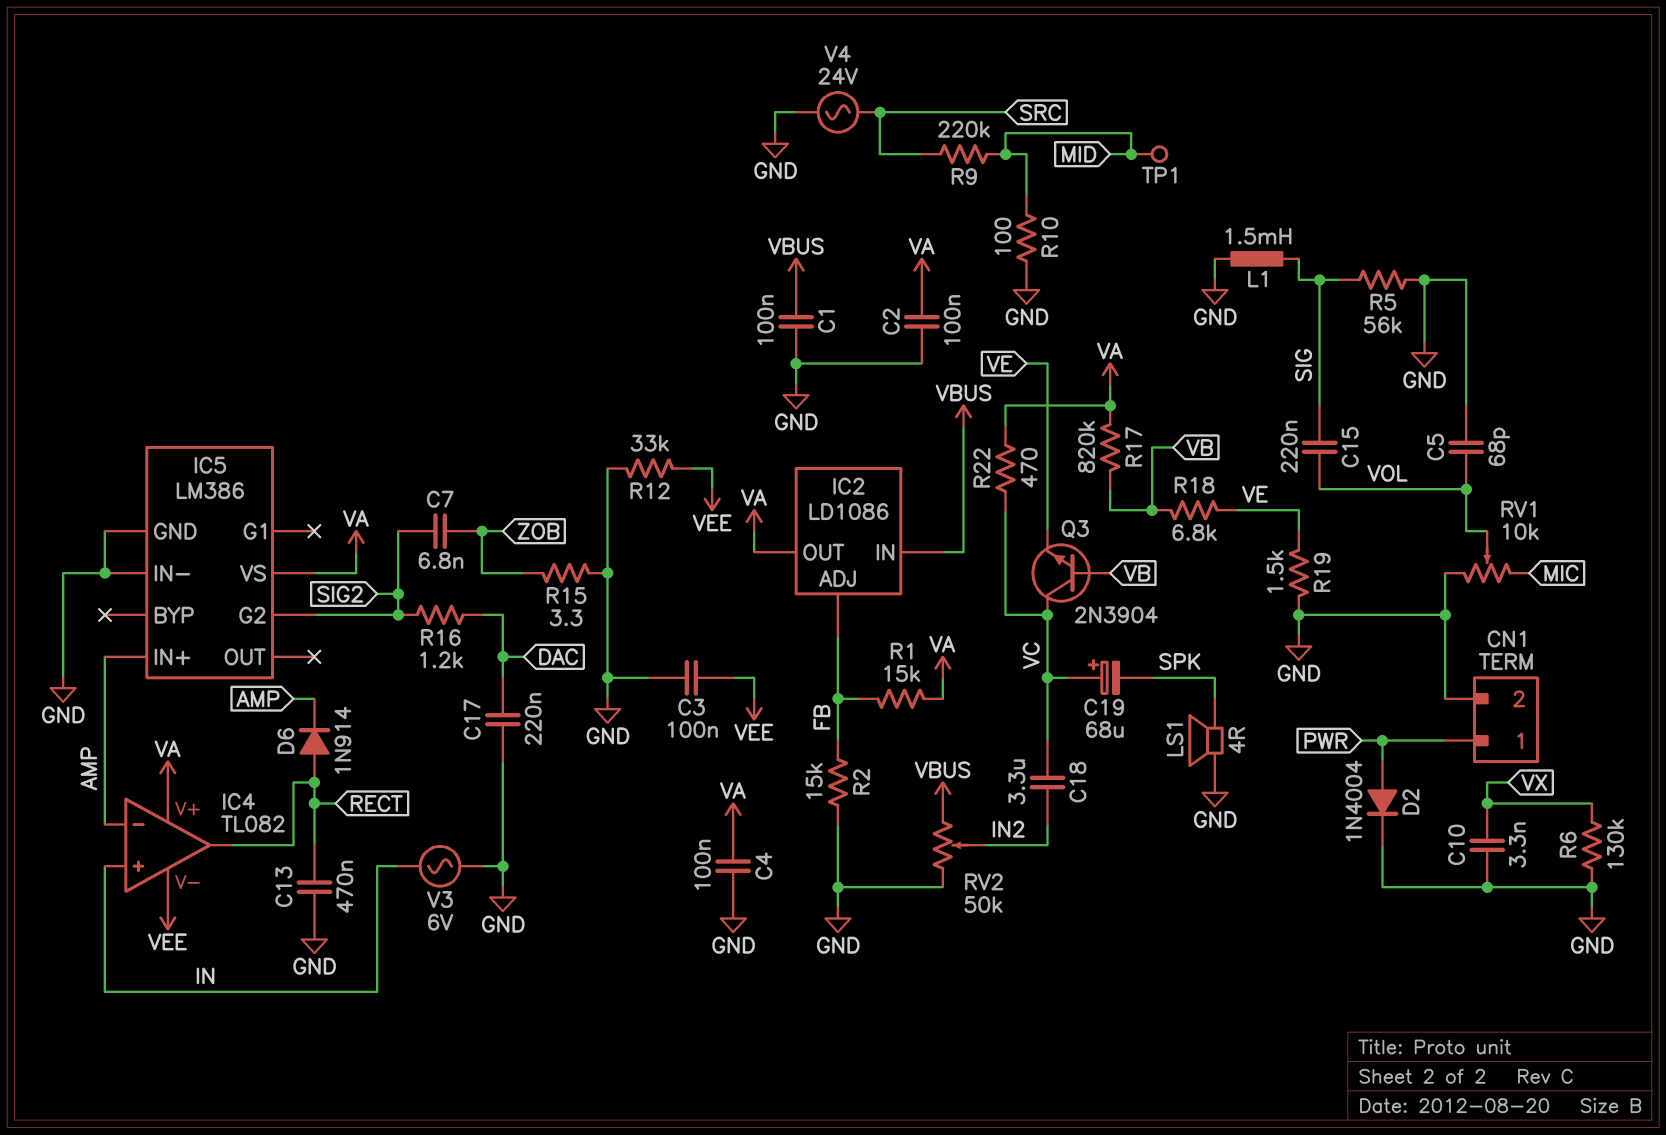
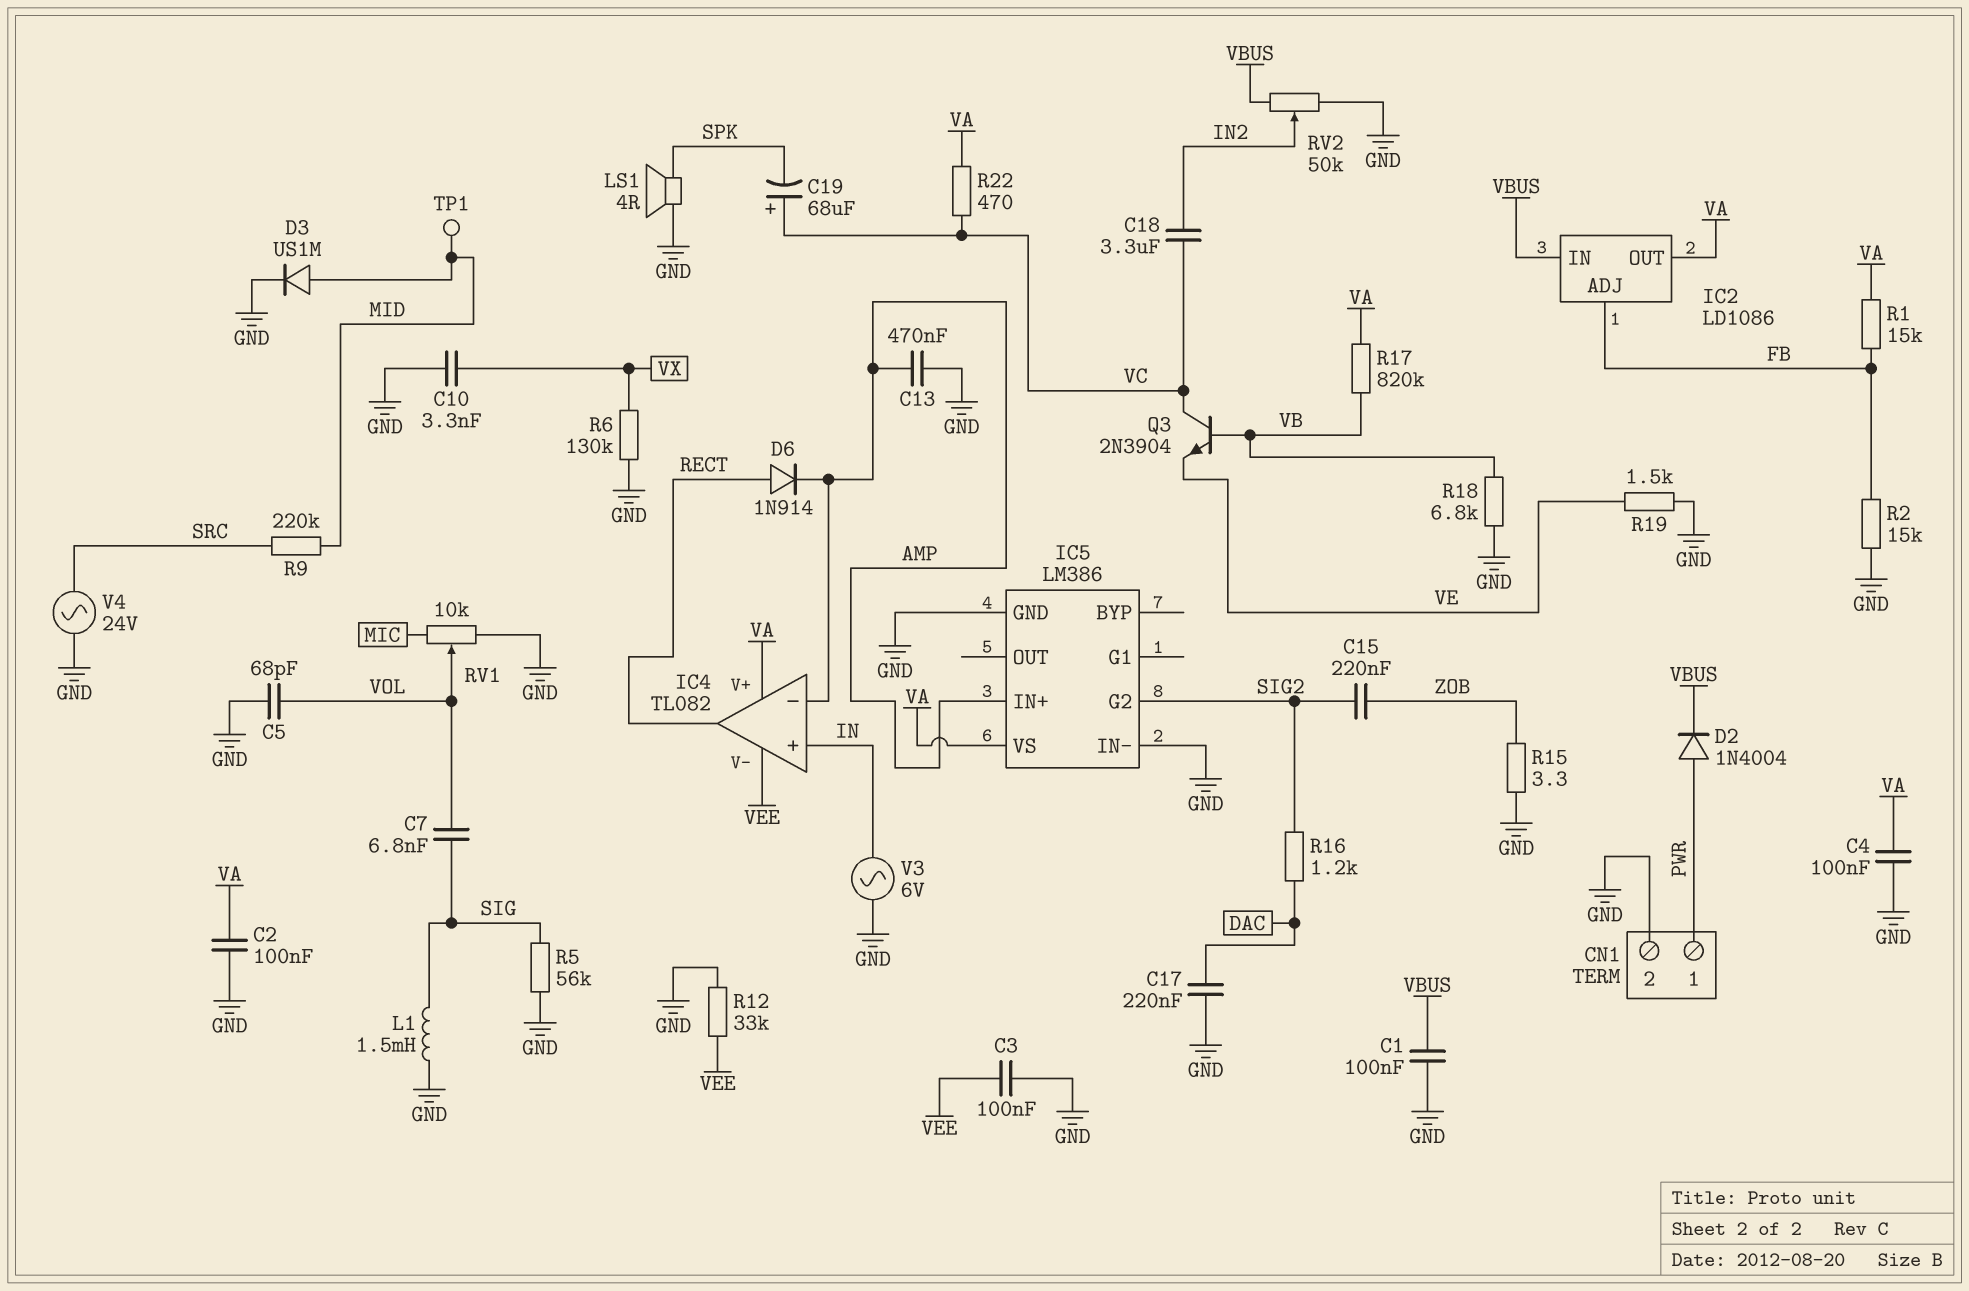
C7: 6.8nF (SIG2, ZOB) -> 6.8nF (SIG, VOL)
C13: 470nF (GND, RECT) -> 470nF (AMP, GND)
C15: 220nF (SIG, VOL) -> 220nF (SIG2, ZOB)
D2: diode 1N4004 (A PWR, K GND) -> diode 1N4004 (A PWR, K VBUS)
D3: none -> diode US1M (A MID, K GND)
R10: 100 (GND, MID) -> none
R18: 6.8k (VB, VE) -> 6.8k (GND, VB)

